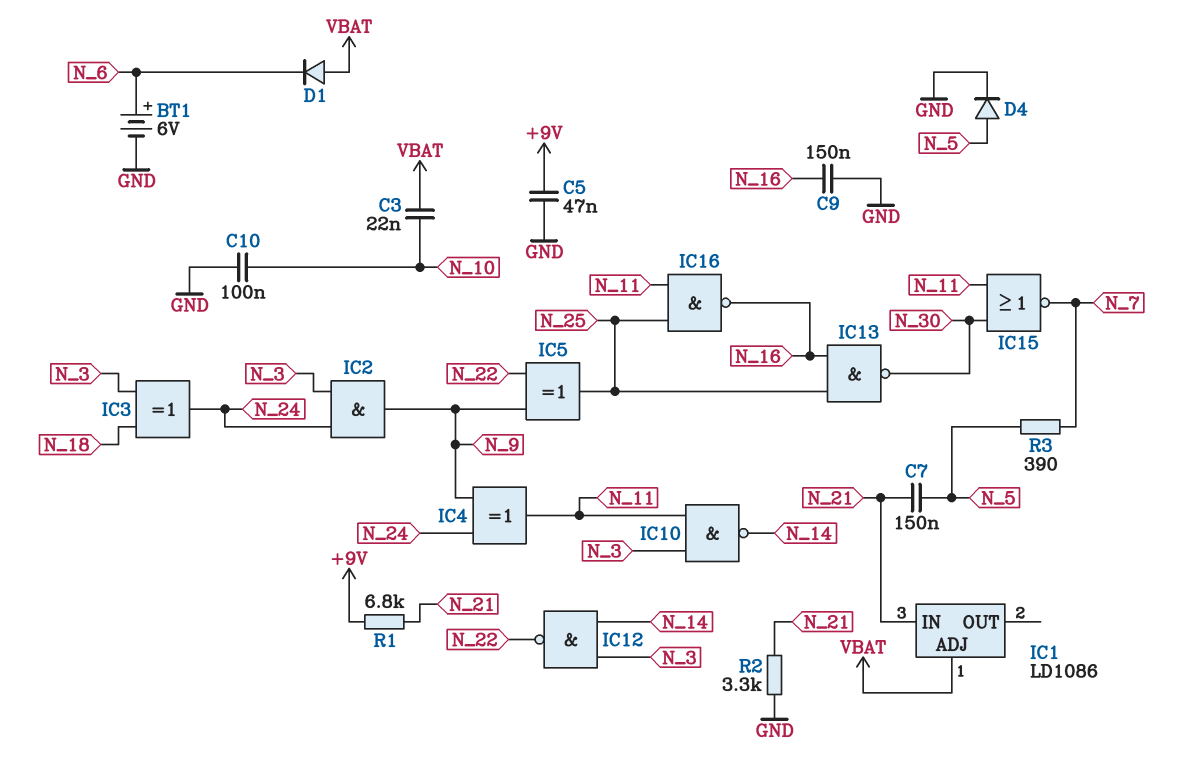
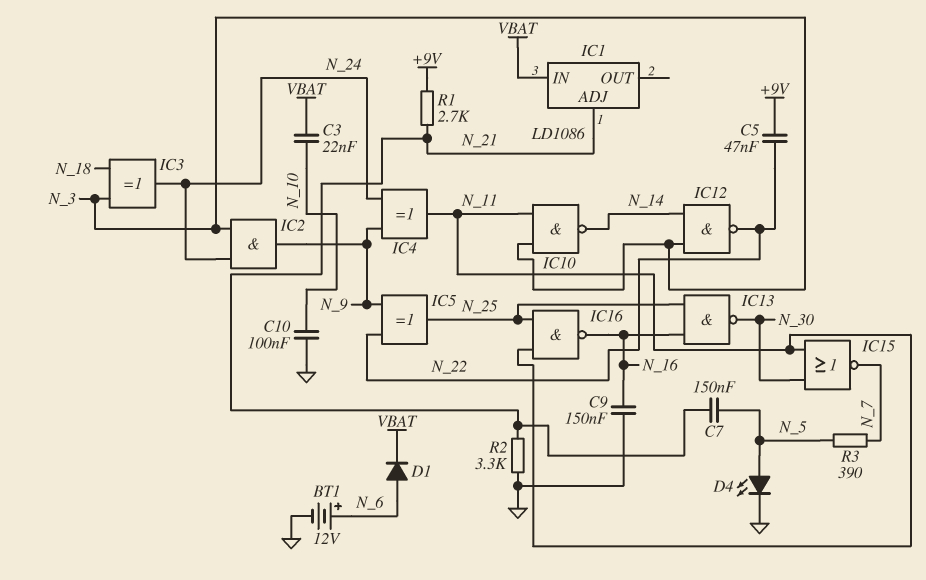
BT1: 6V (plus N_6, minus GND) -> 12V (plus N_6, minus GND)
C5: 47nF (+9V, GND) -> 47nF (+9V, N_22)
D1: diode (A VBAT, K N_6) -> diode (A N_6, K VBAT)
D4: diode (A N_5, K GND) -> LED (A N_5, K GND)
IC1 pin ADJ: VBAT -> N_21
IC1 pin IN: N_21 -> VBAT
R1: 6.8k (+9V, N_21) -> 2.7k (+9V, N_21)

